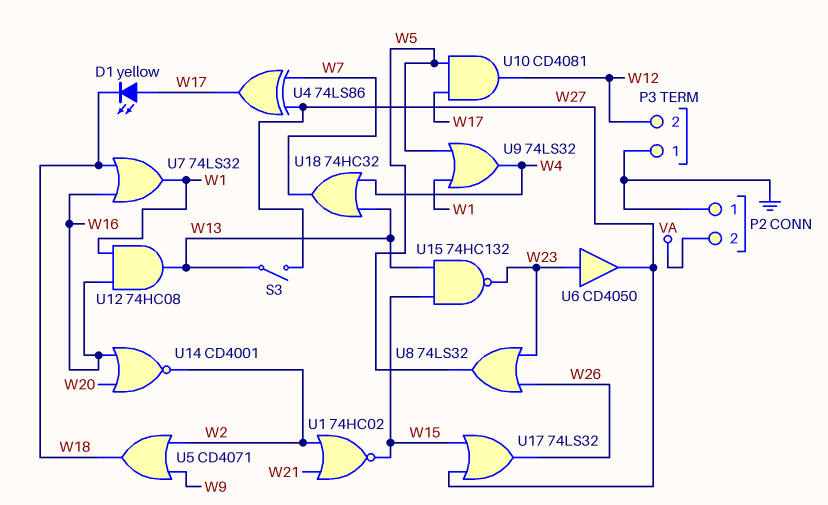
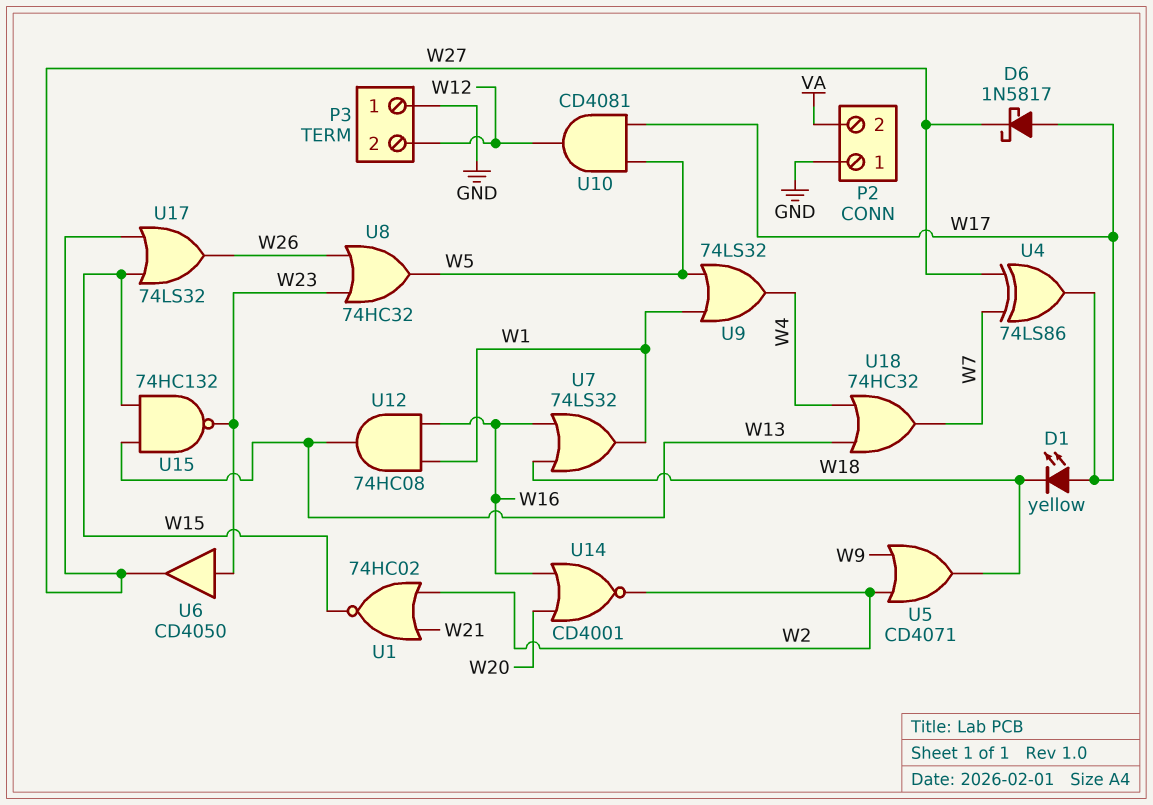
D6: none -> schottky 1N5817 (A W17, K W27)
S3: switch (W13, W27) -> none
U8: OR 74LS32 (in W23, in W26, out W5) -> OR 74HC32 (in W23, in W26, out W5)

